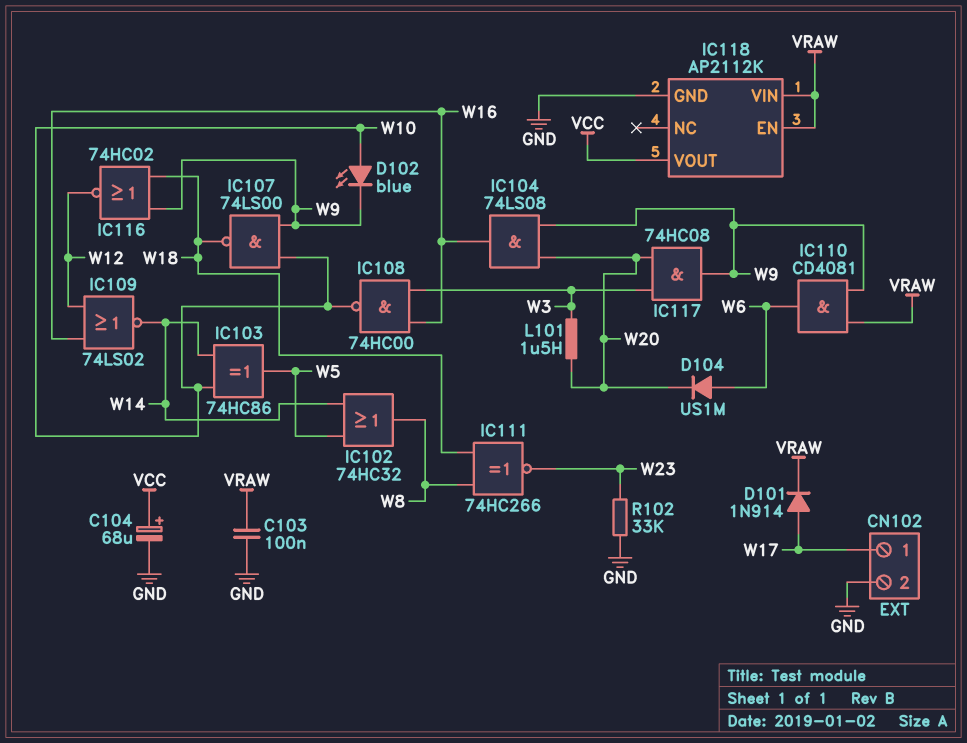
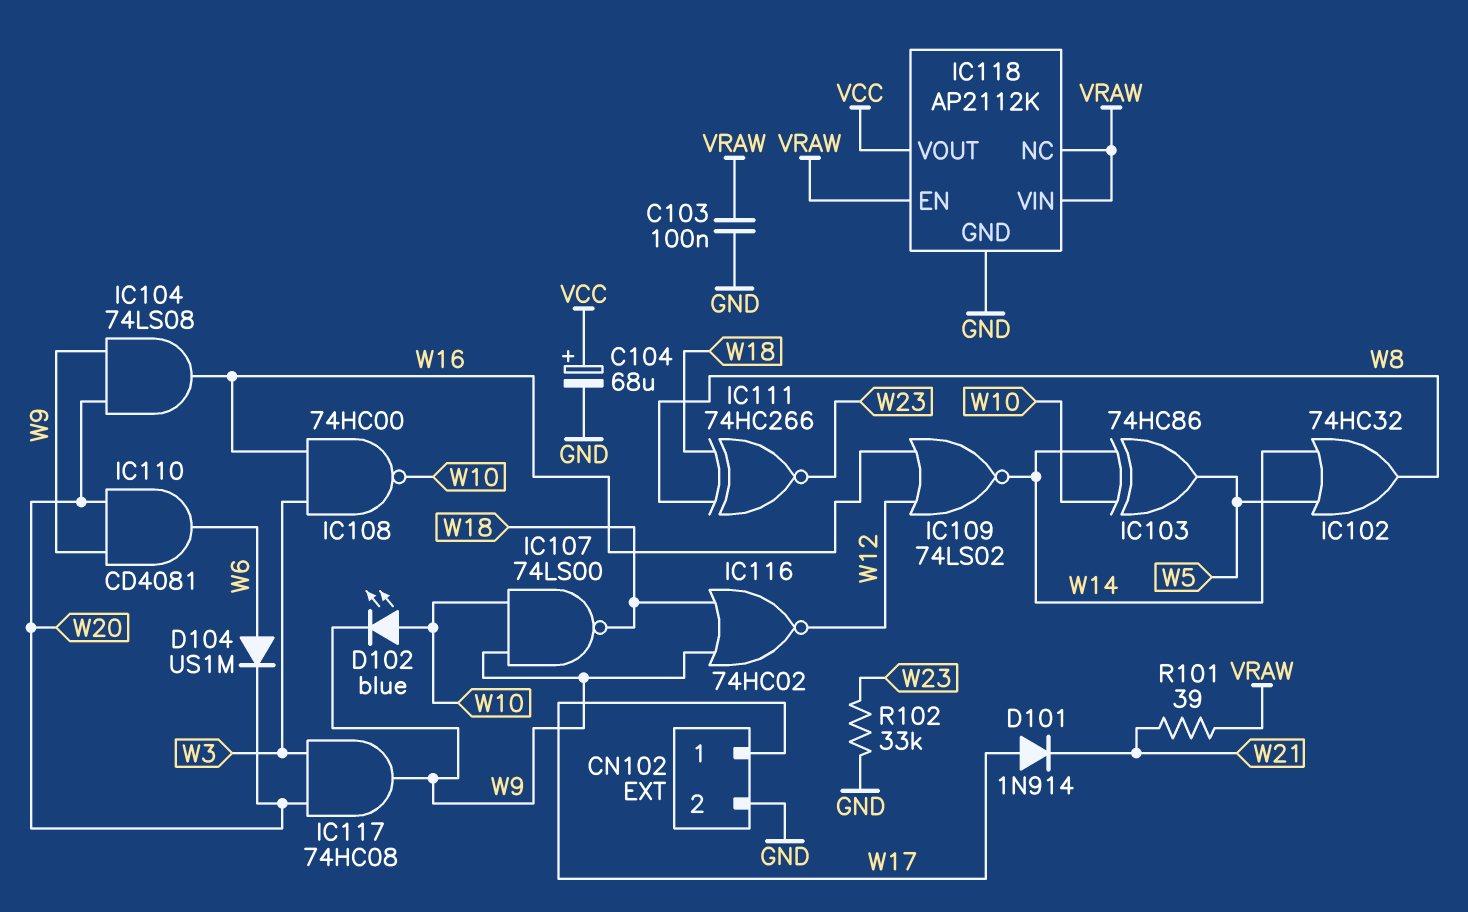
D101: diode 1N914 (A W17, K VRAW) -> diode 1N914 (A W17, K W21)
IC110: AND CD4081 (in VRAW, in W9, out W6) -> AND CD4081 (in W9, in W20, out W6)
IC118 pin NC: none -> VRAW
L101: 1.5uH (W3, W20) -> none
R101: none -> 39 (VRAW, W21)

